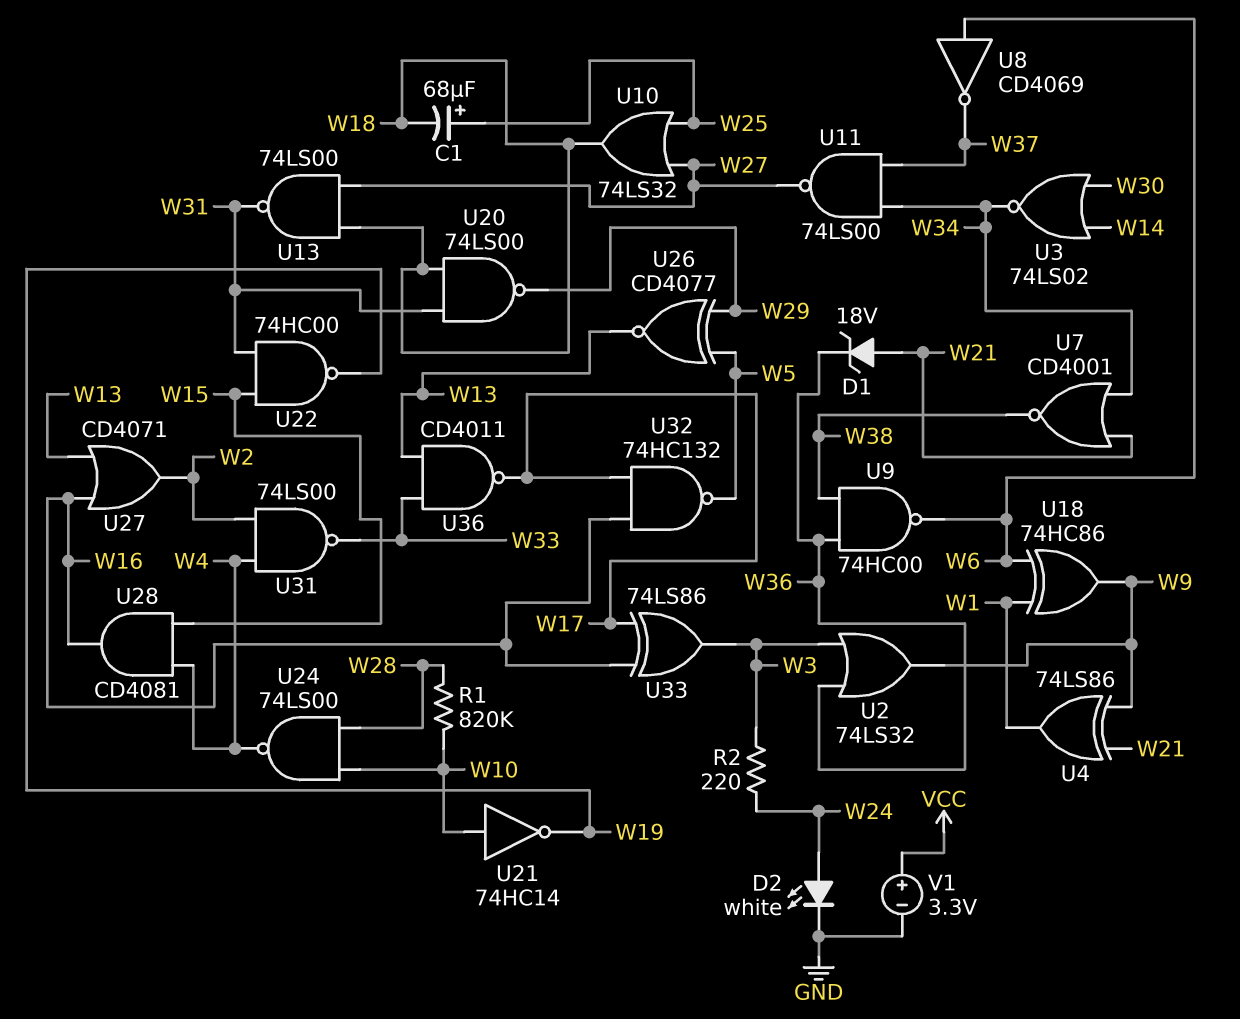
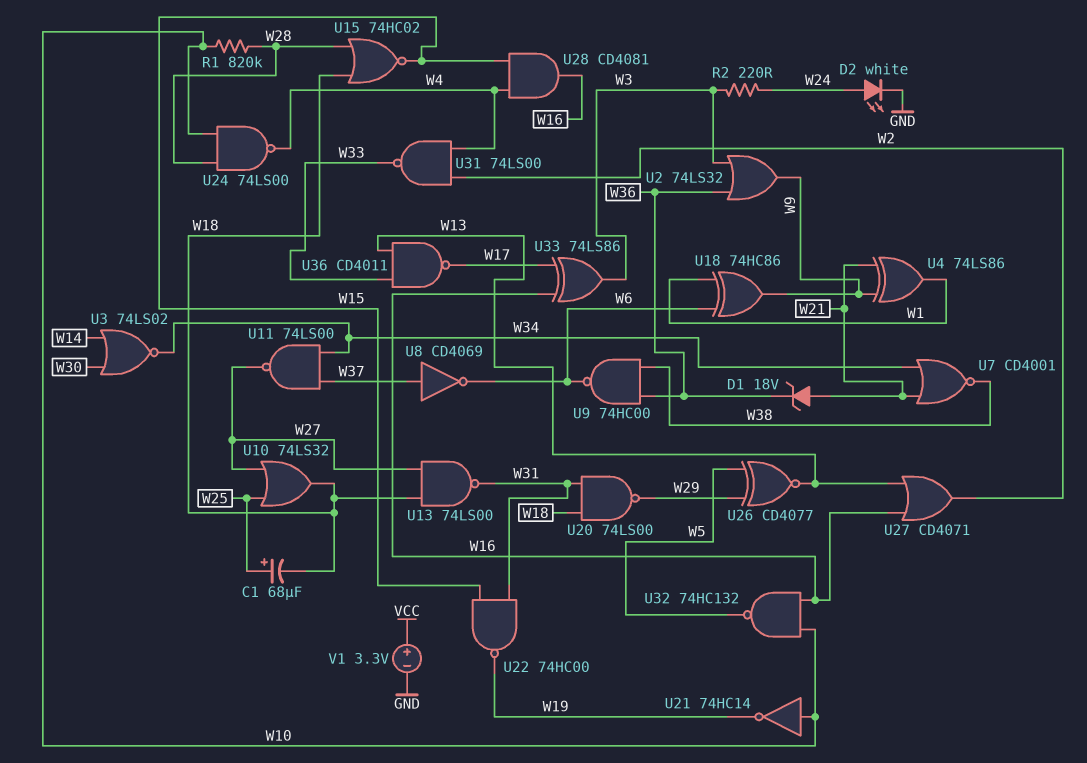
U8: NOT CD4069 (in W6, out W37) -> NOT CD4069 (in W37, out W6)
U15: none -> NOR 74HC02 (in W18, in W28, out W15)
U32: NAND 74HC132 (in W16, in W17, out W5) -> NAND 74HC132 (in W10, in W16, out W5)

